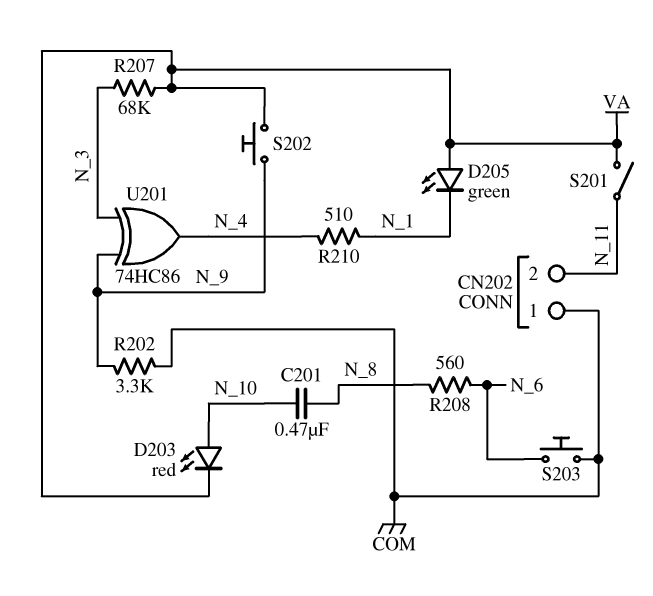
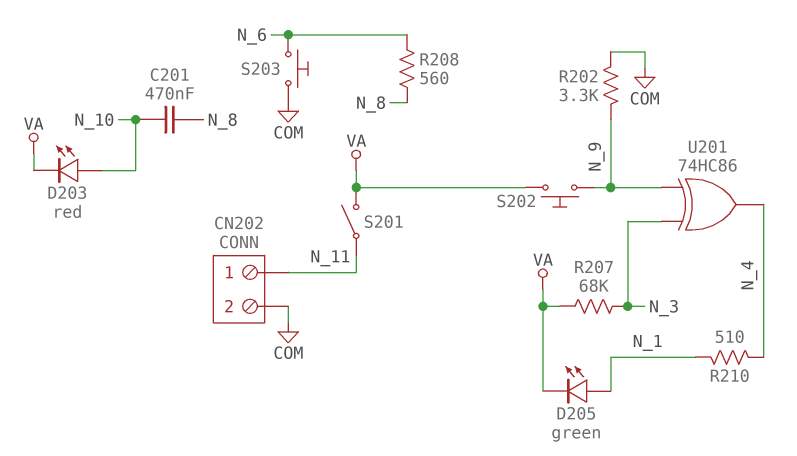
CN202 pin 1: COM -> N_11
CN202 pin 2: N_11 -> COM
D205: LED green (A VA, K N_1) -> LED green (A N_1, K VA)

